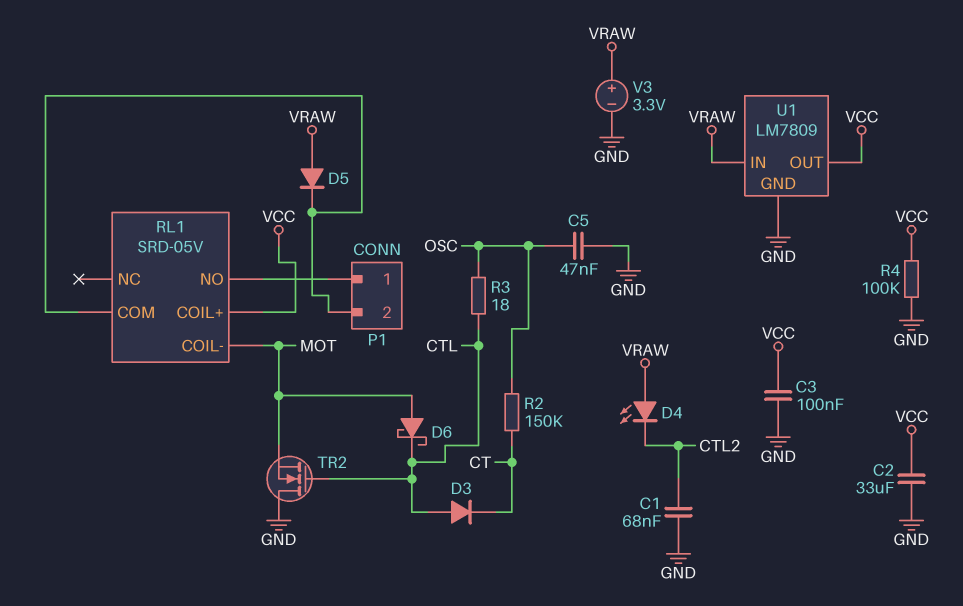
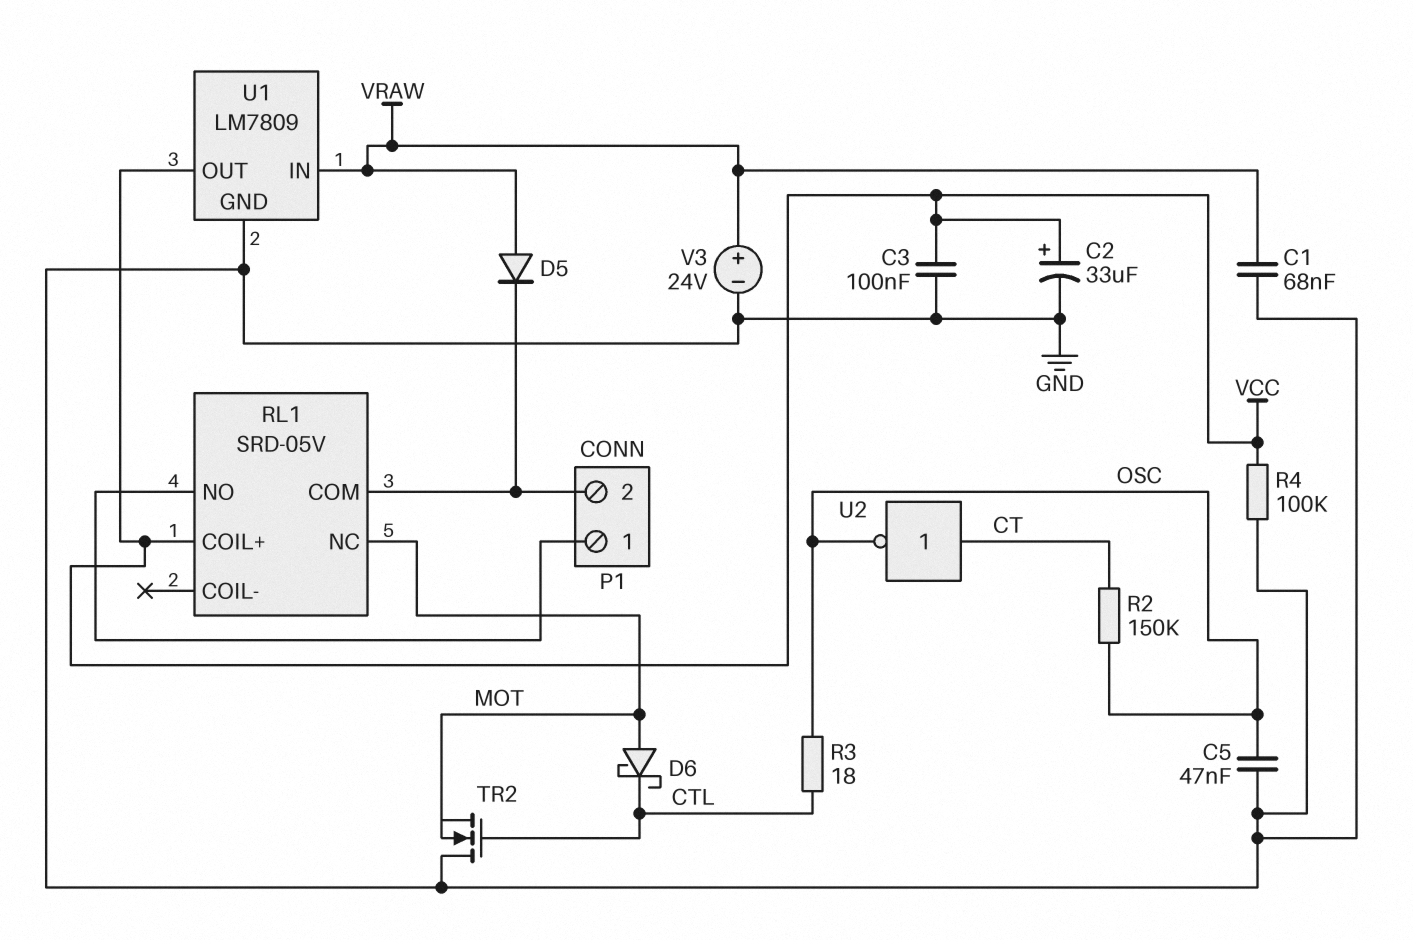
C1: 68nF (CTL2, GND) -> 68nF (GND, VRAW)
C2: 33uF (GND, VCC) -> 33uF (plus VCC, minus GND)
D3: diode (A CTL, K CT) -> none
D4: LED (A VRAW, K CTL2) -> none
RL1 pin COIL-: MOT -> none
RL1 pin NC: none -> MOT
U2: none -> NOT (in CT, out OSC)
V3: 3.3V (plus VRAW, minus GND) -> 24V (plus VRAW, minus GND)

